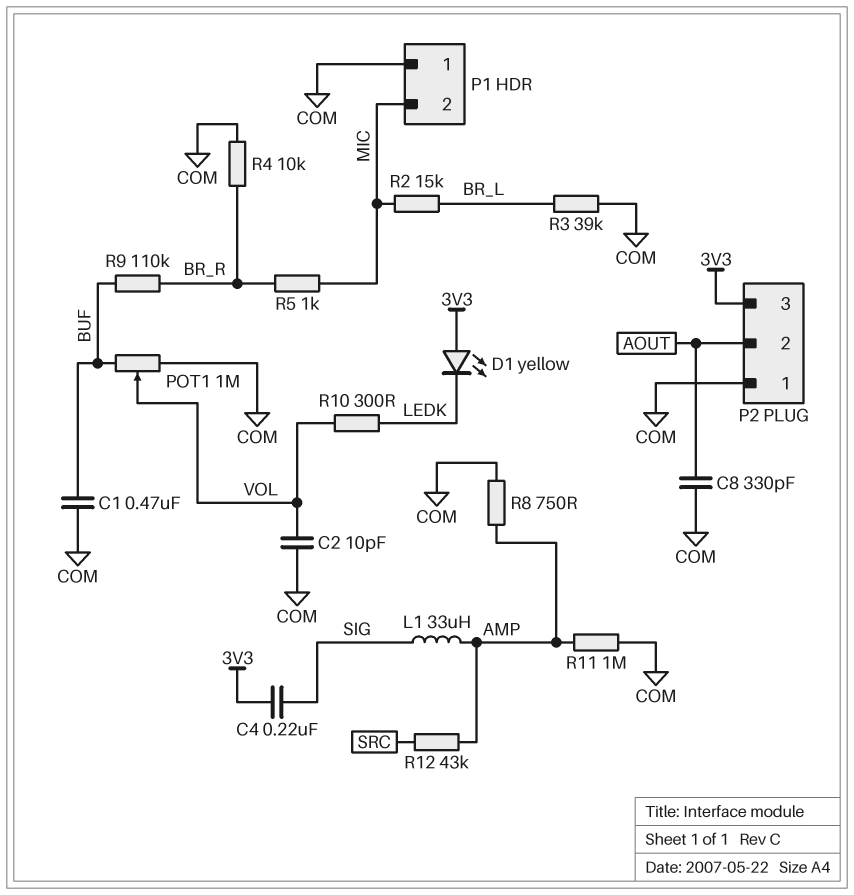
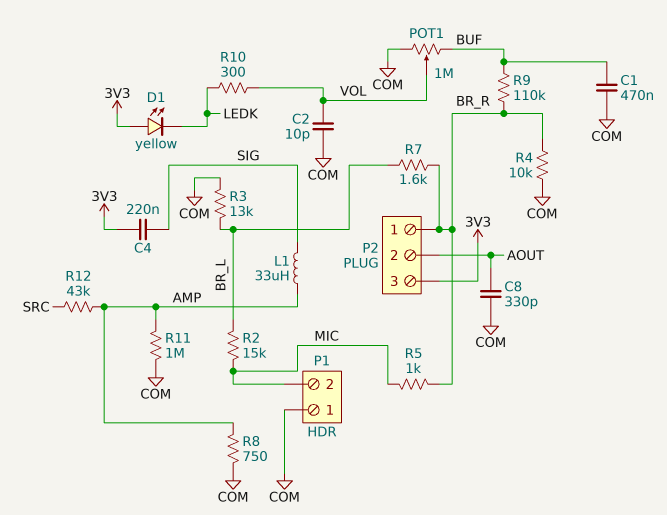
P2 pin 1: COM -> BR_R
R3: 39k (BR_L, COM) -> 13k (BR_L, COM)
R7: none -> 1.6k (BR_L, BR_R)

